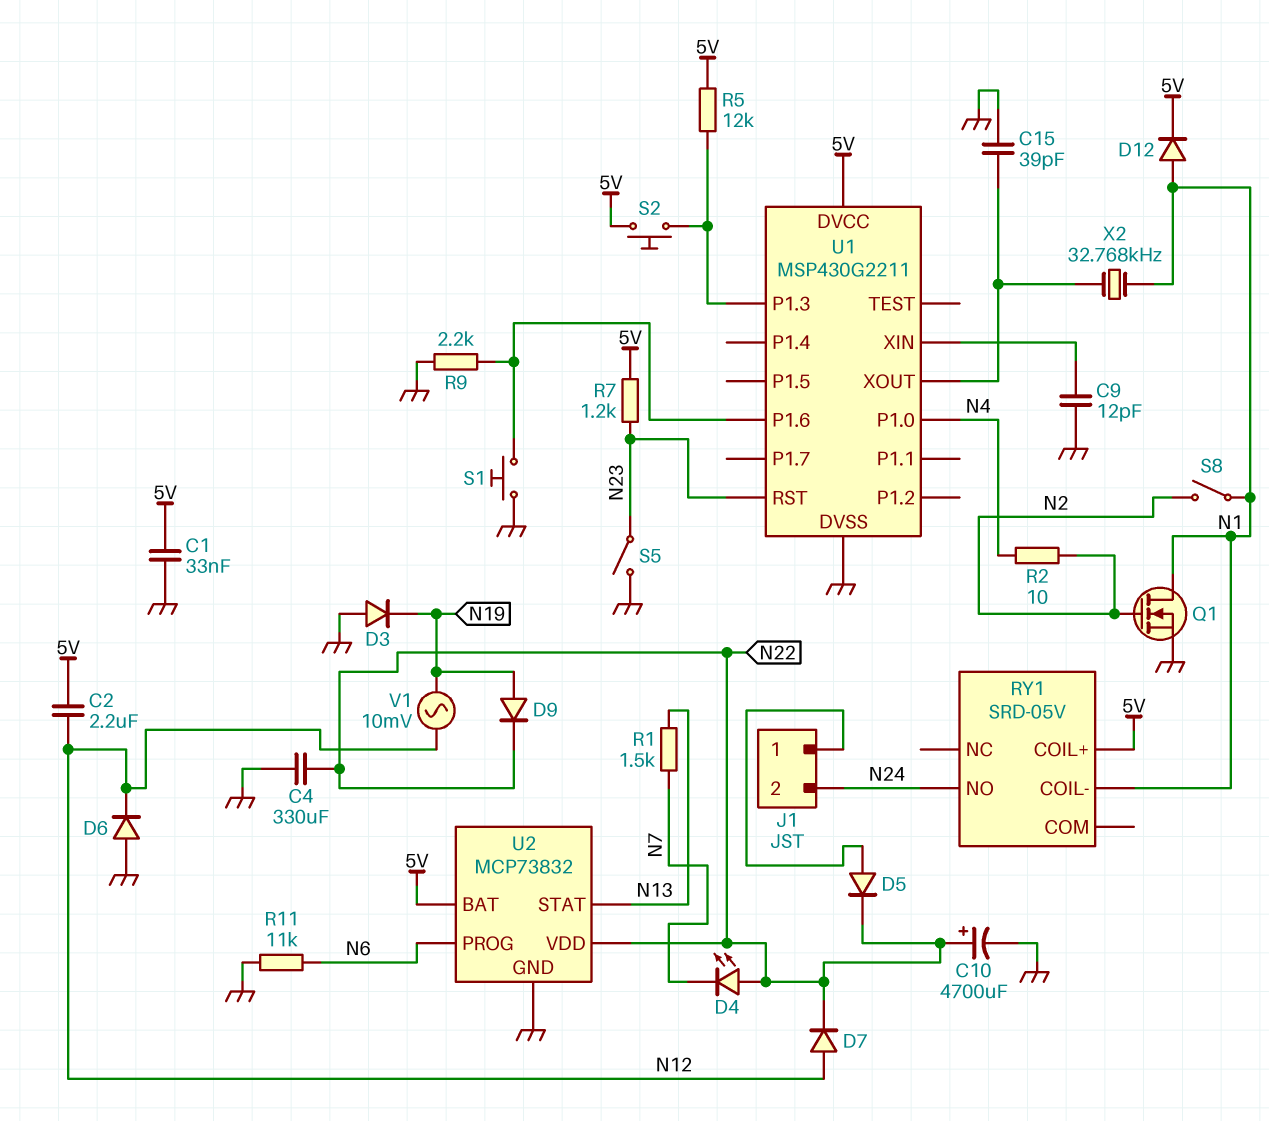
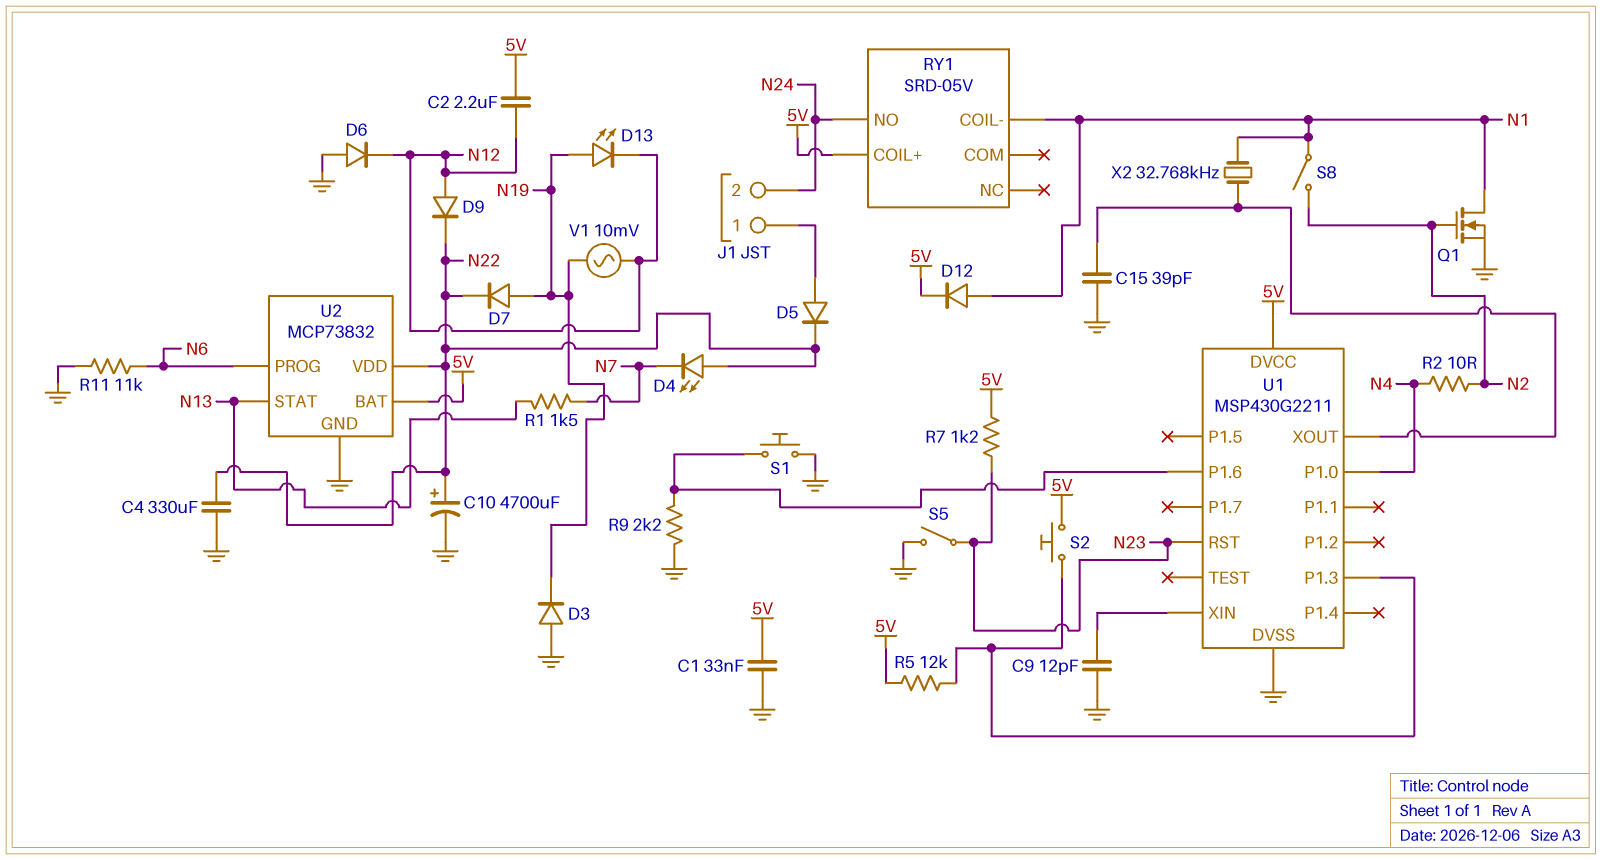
D7: diode (A N12, K N22) -> diode (A N19, K N22)
D9: diode (A N19, K N22) -> diode (A N12, K N22)
D13: none -> LED (A N19, K N12)

